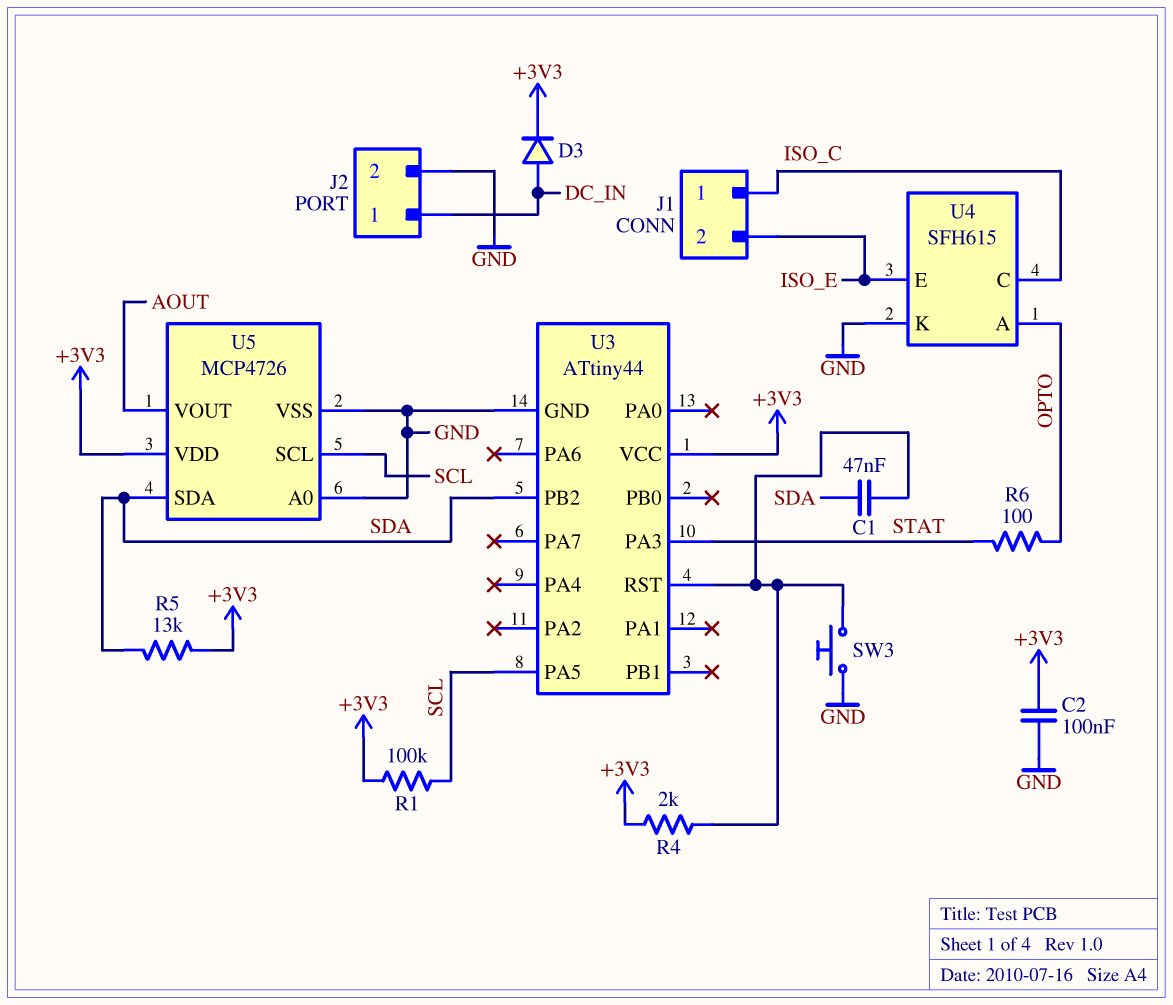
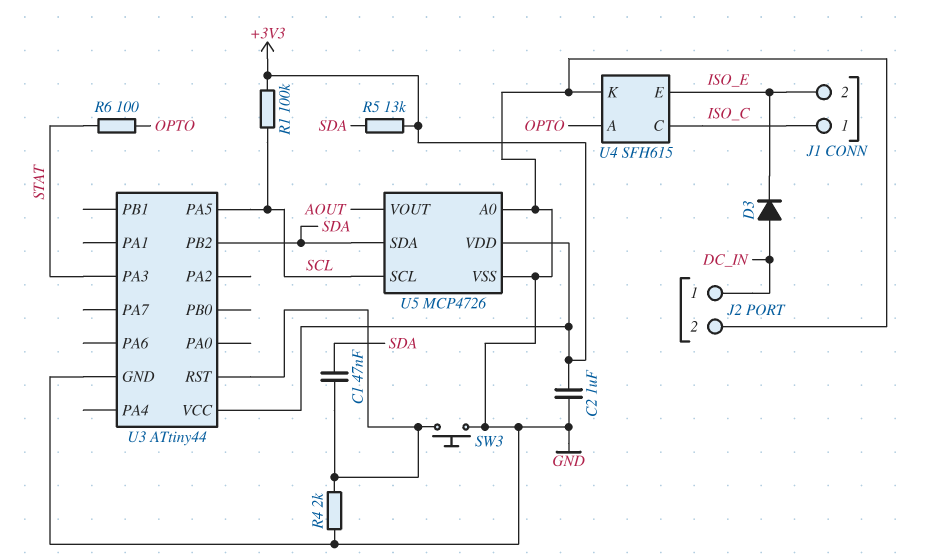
C2: 100nF (+3V3, GND) -> 1uF (+3V3, GND)
D3: diode (A DC_IN, K +3V3) -> diode (A DC_IN, K ISO_E)
R4: 2k (+3V3, U3/RST) -> 2k (GND, U3/RST)

